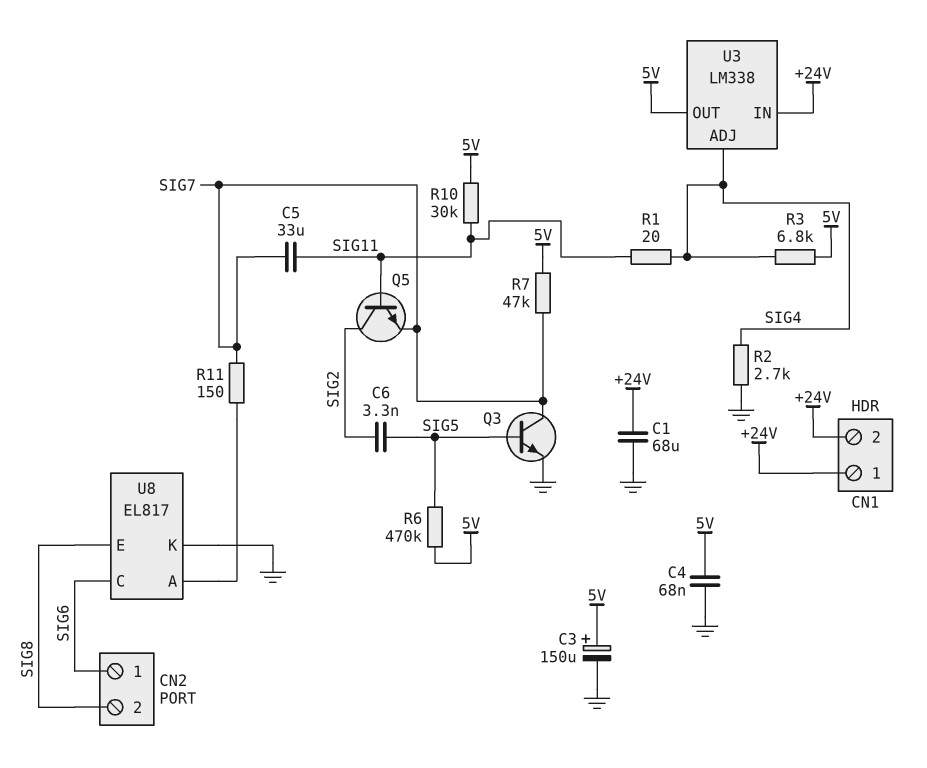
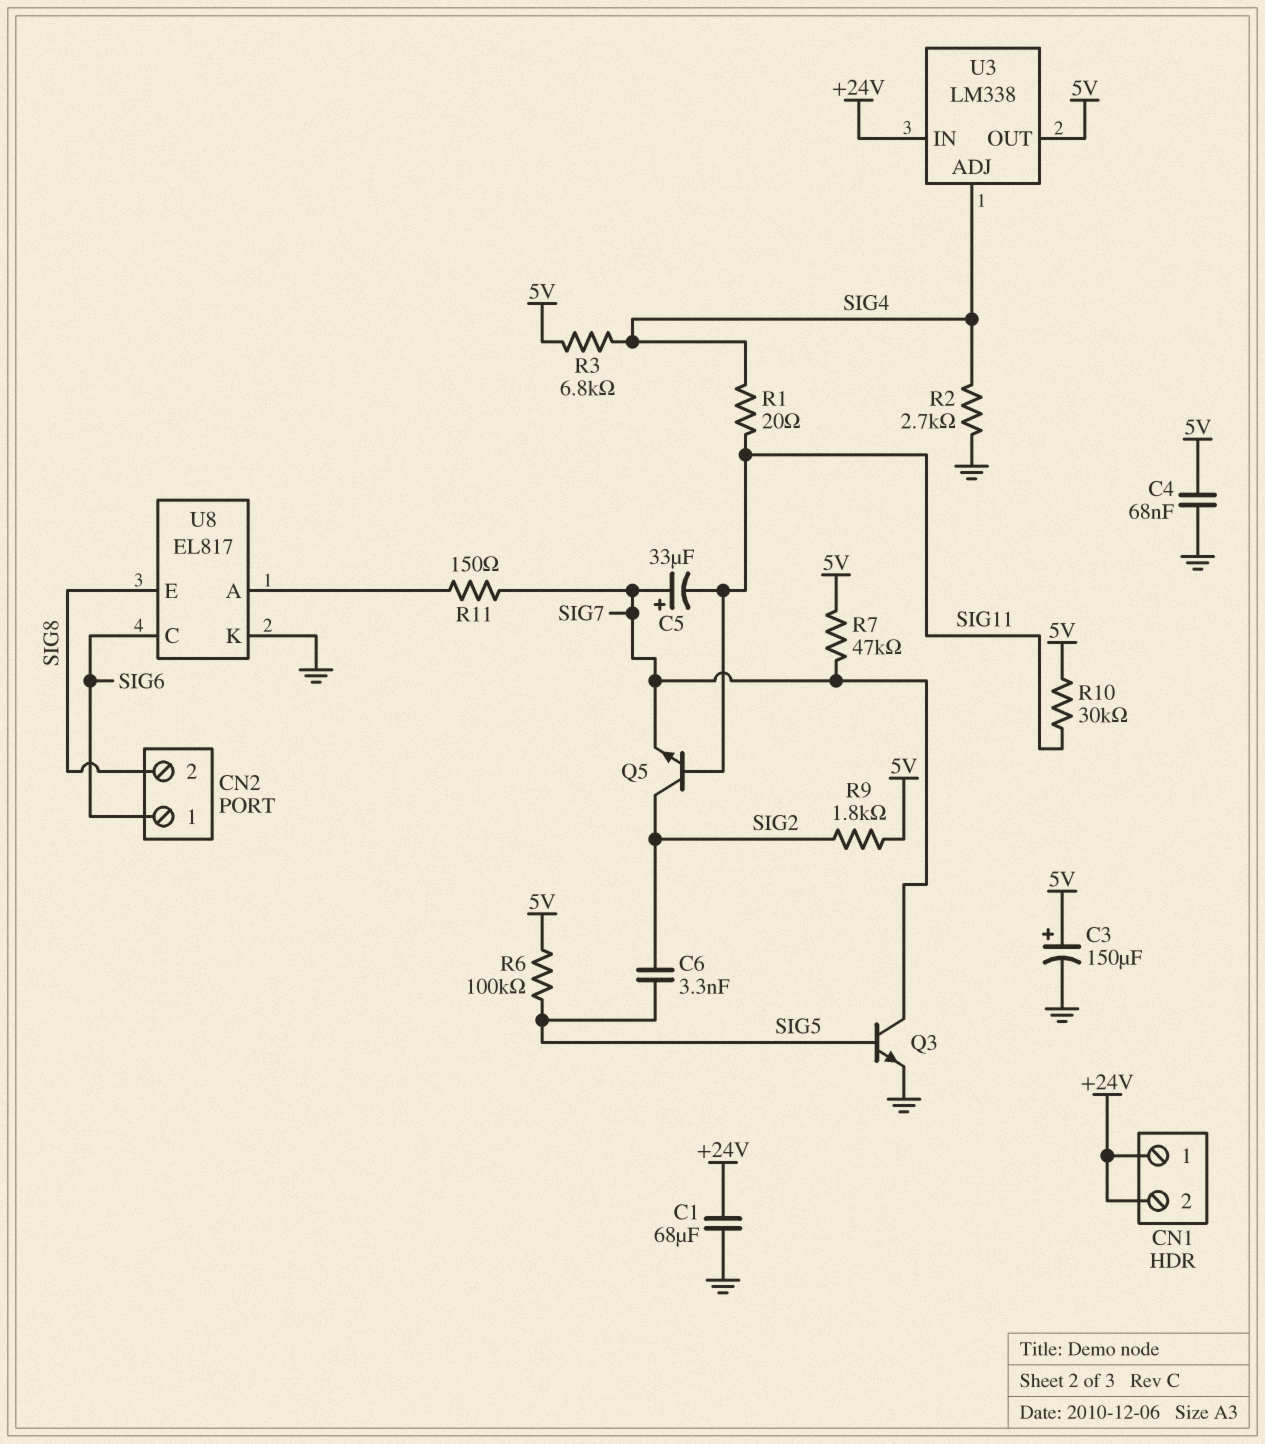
C5: 33uF (SIG7, SIG11) -> 33uF (plus SIG7, minus SIG11)
R6: 470k (5V, SIG5) -> 100k (5V, SIG5)
R9: none -> 1.8k (5V, SIG2)

